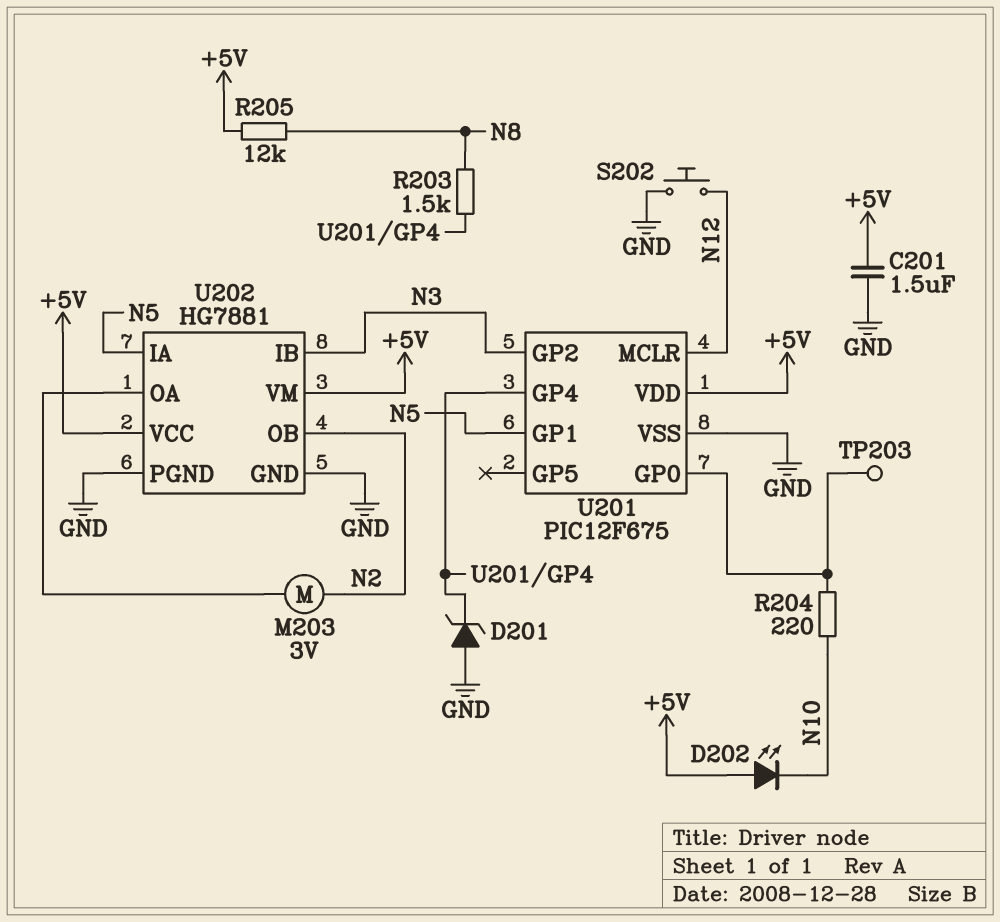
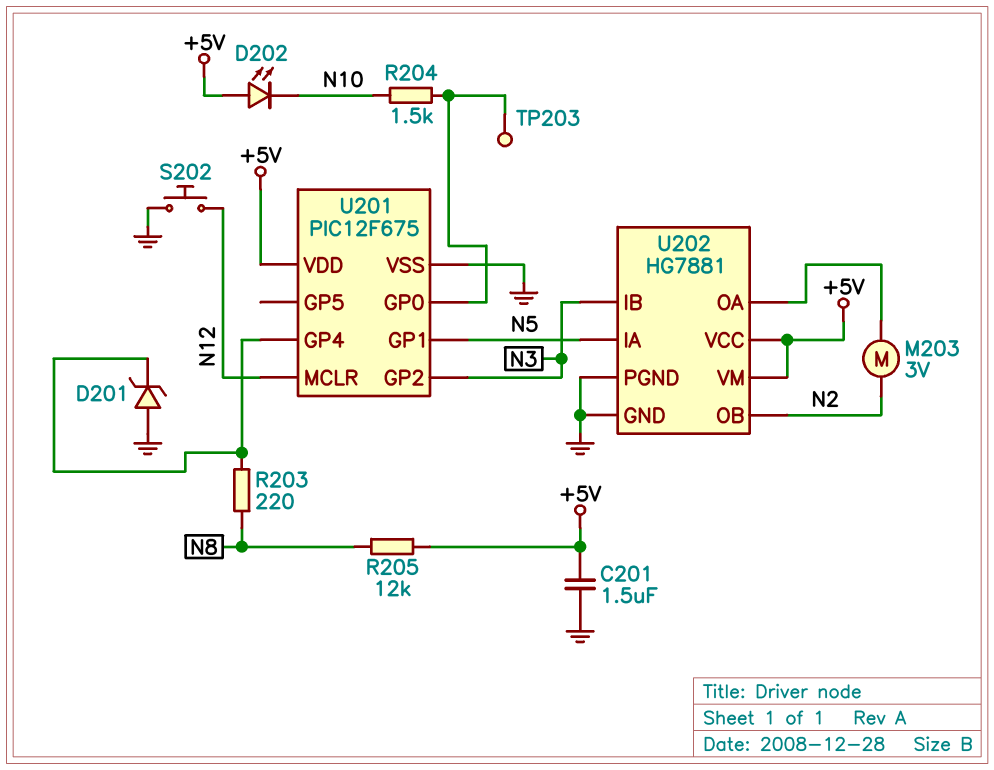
R203: 1.5k (N8, U201/GP4) -> 220 (N8, U201/GP4)
R204: 220 (N10, U201/GP0) -> 1.5k (N10, U201/GP0)

